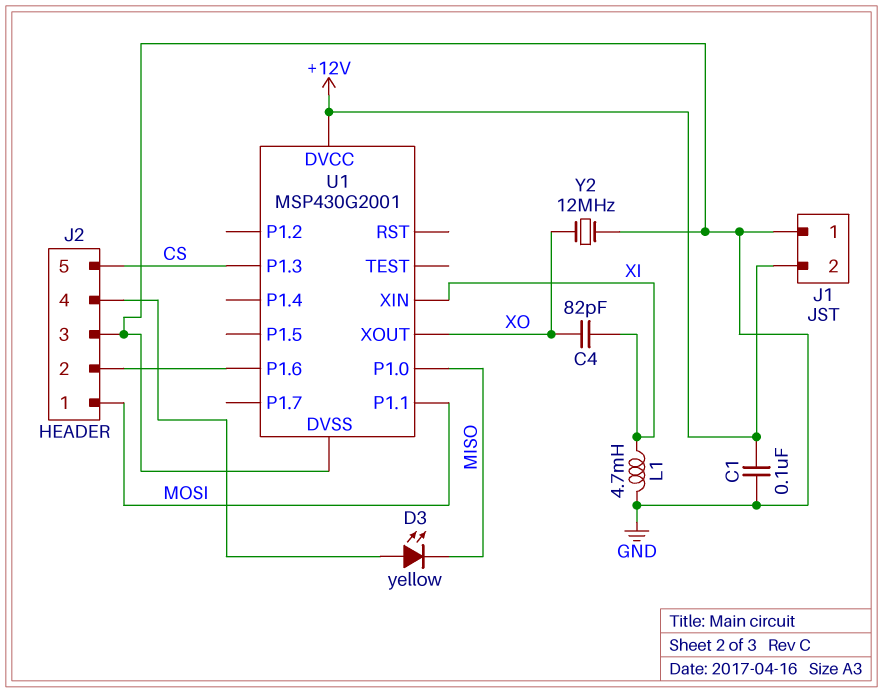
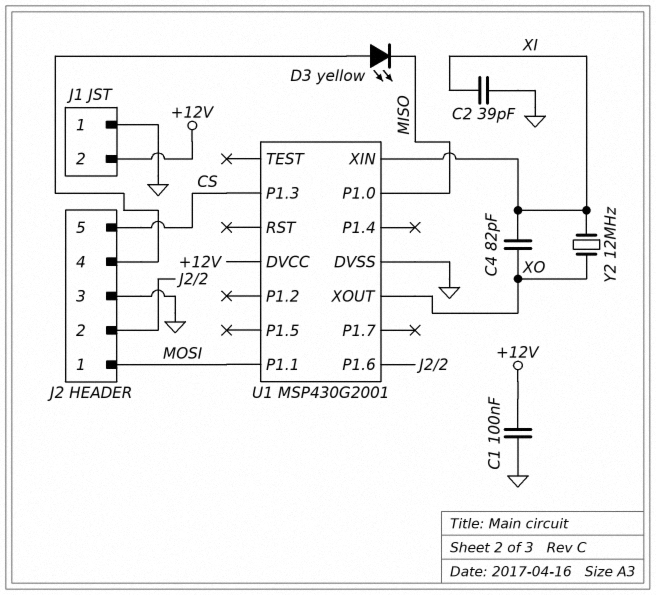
C2: none -> 39pF (GND, XI)
L1: 4.7mH (GND, XI) -> none
Y2: 12MHz (GND, XO) -> 12MHz (XI, XO)

